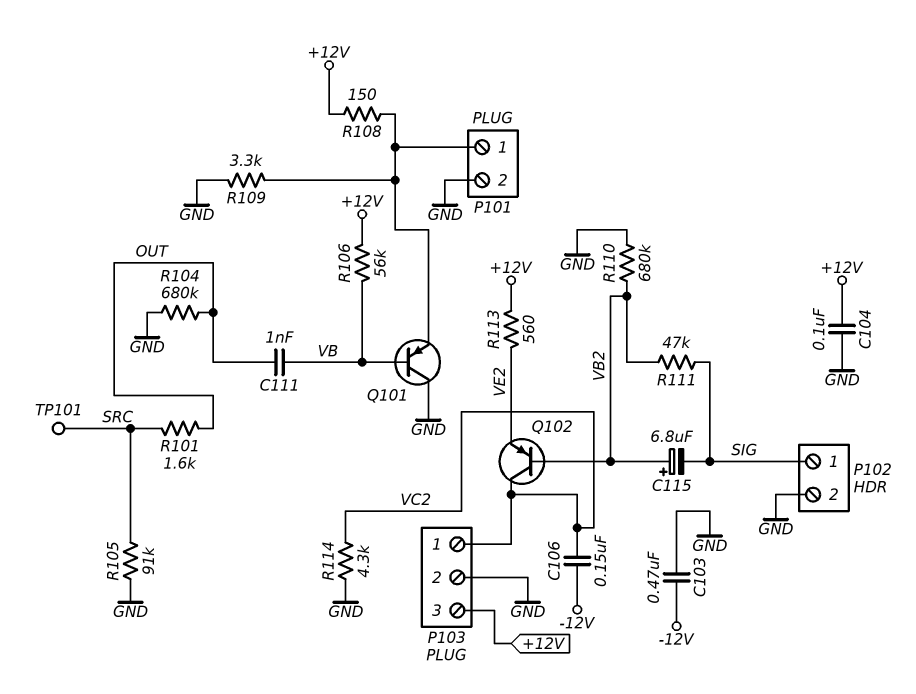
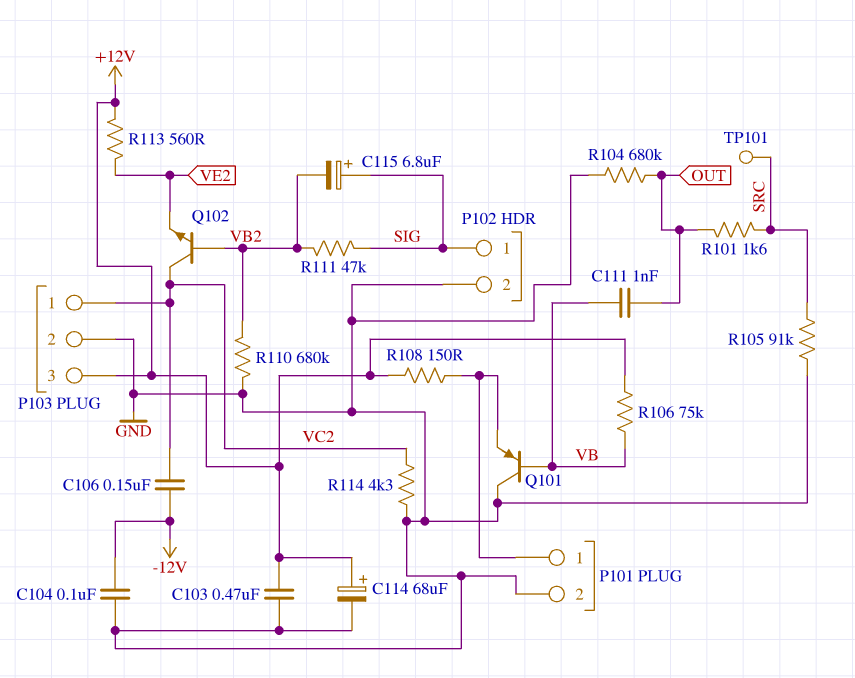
C103: 470nF (-12V, GND) -> 470nF (+12V, GND)
C104: 100nF (+12V, GND) -> 100nF (-12V, GND)
C114: none -> 68uF (plus +12V, minus GND)
C115: 6.8uF (plus VB2, minus SIG) -> 6.8uF (plus SIG, minus VB2)
Q102: PNP (B VB2, C VC2, E VE2) -> NPN (B VB2, C VC2, E VE2)
R106: 56k (+12V, VB) -> 75k (+12V, VB)
R109: 3.3k (GND, P101/1) -> none

